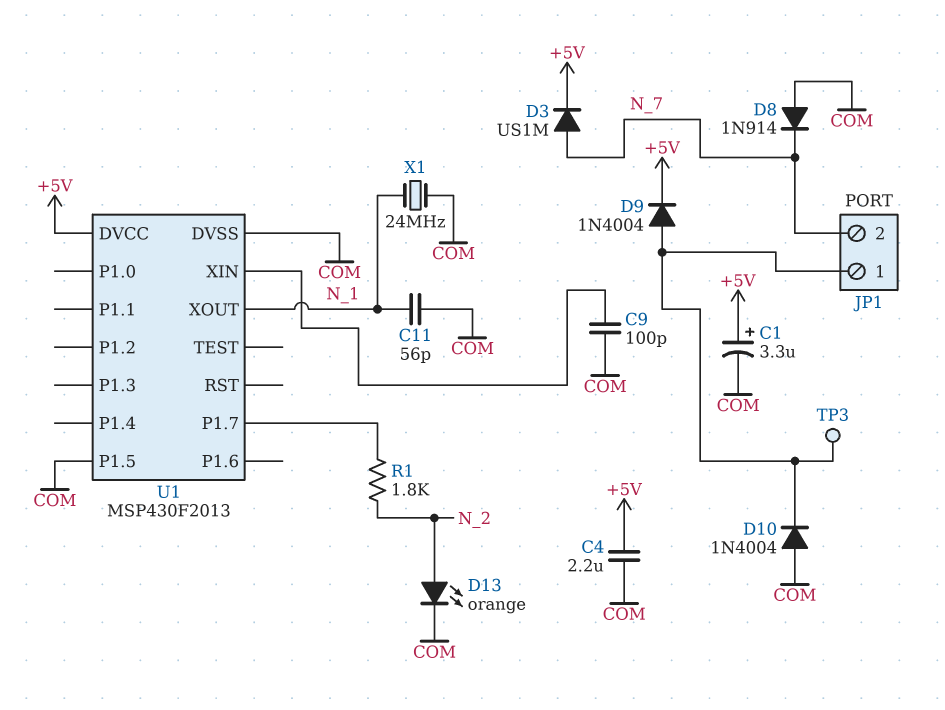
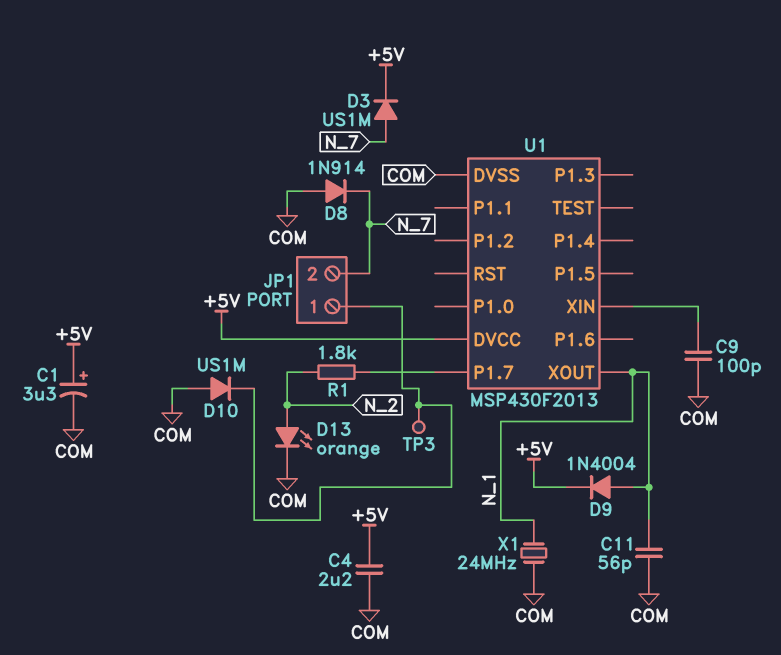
D9: diode 1N4004 (A JP1/1, K +5V) -> diode 1N4004 (A N_1, K +5V)
D10: diode 1N4004 (A COM, K JP1/1) -> diode US1M (A COM, K JP1/1)
U1 pin P1.5: COM -> none

